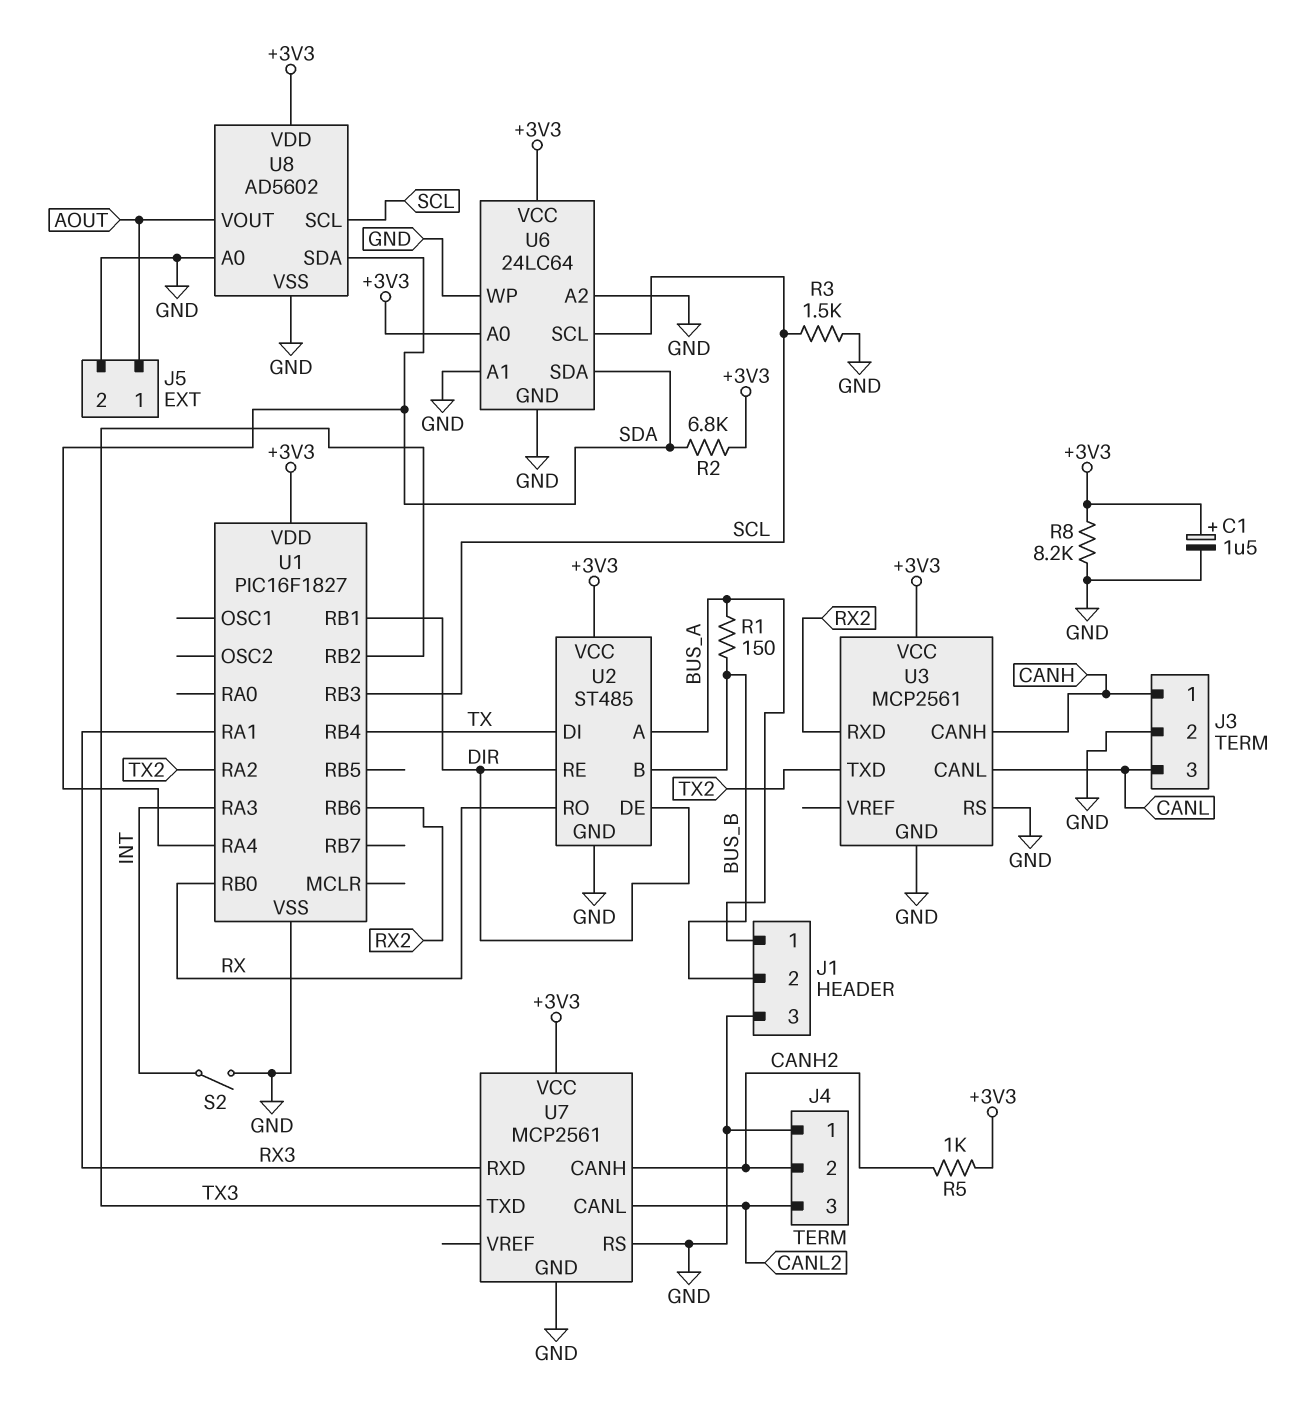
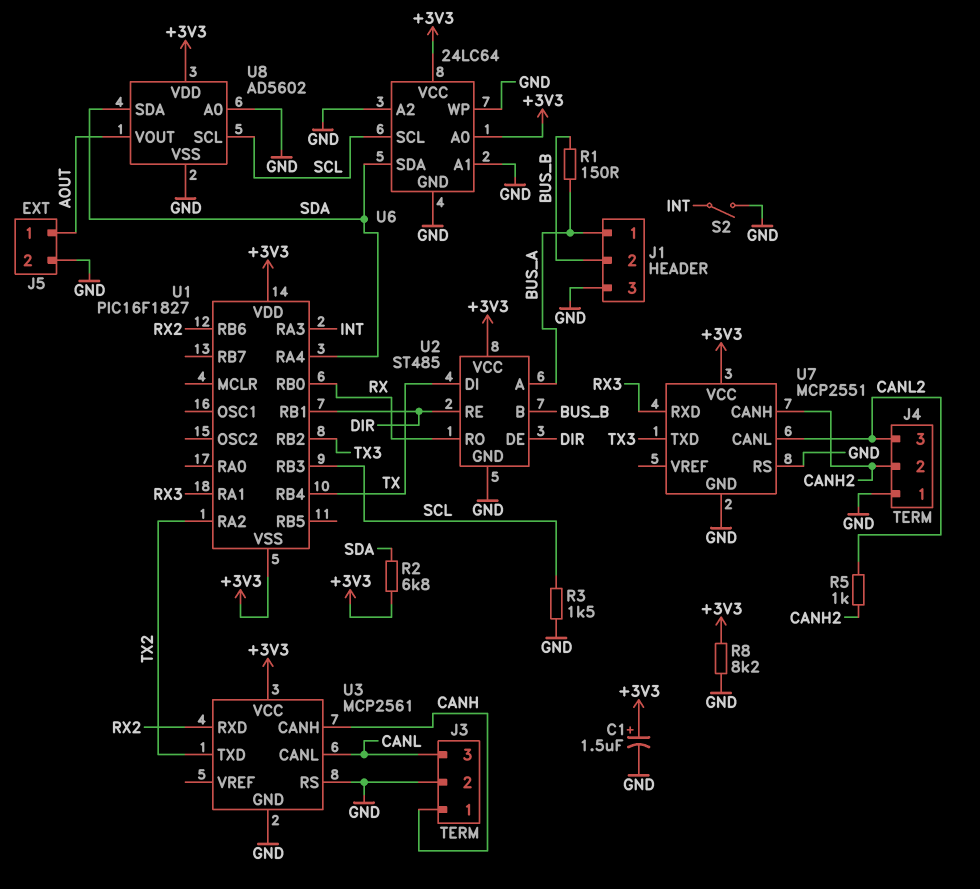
R5: 1k (+3V3, CANH2) -> 1k (CANH2, CANL2)
U1 pin VSS: GND -> +3V3
U7: MCP2561 -> MCP2551

